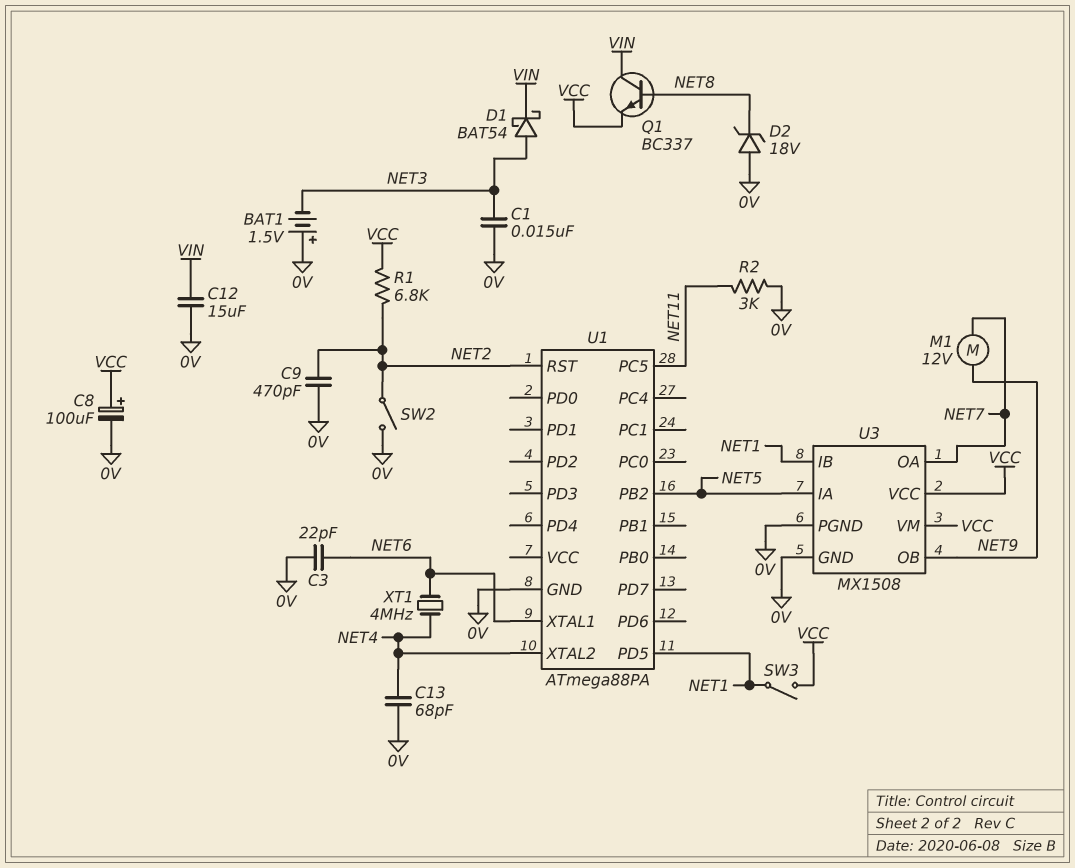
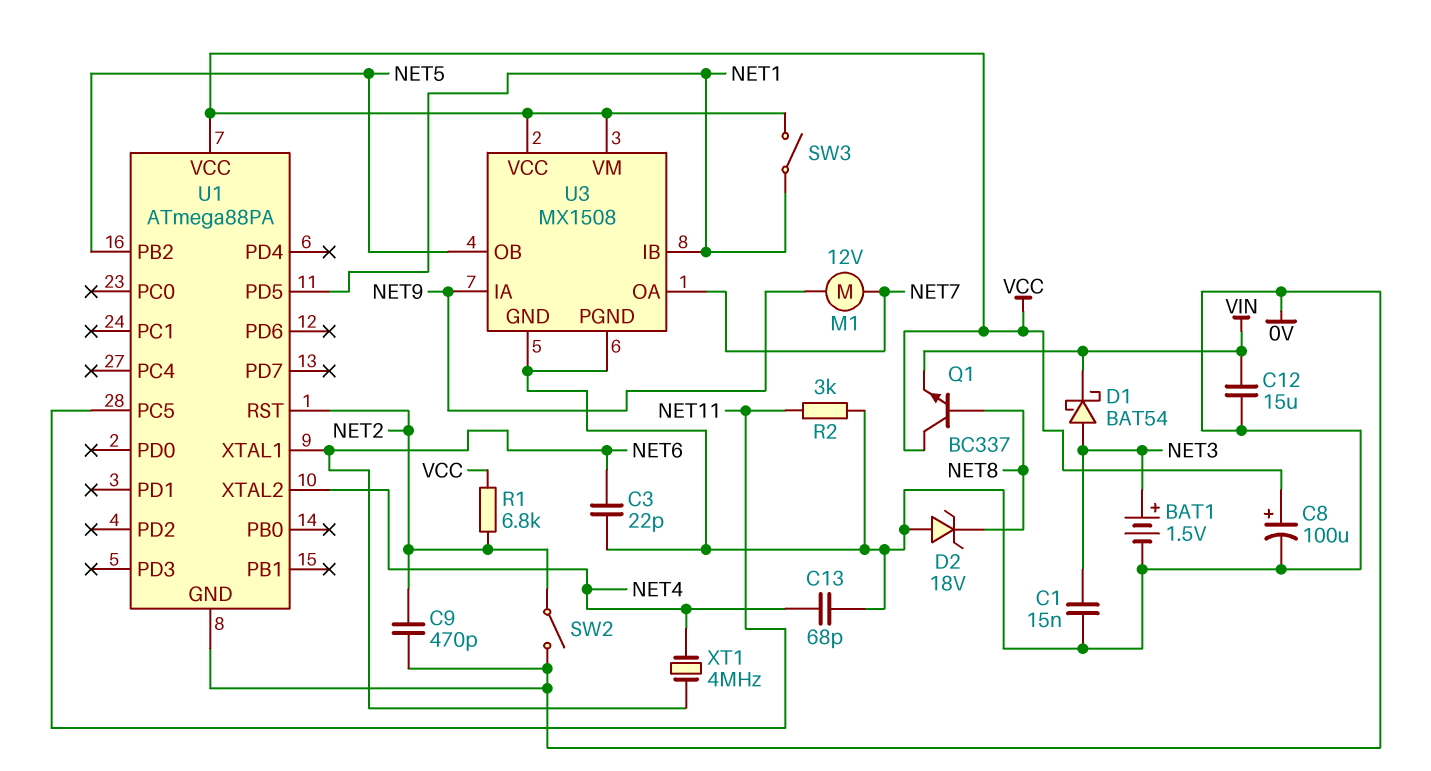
BAT1: 1.5V (plus 0V, minus NET3) -> 1.5V (plus NET3, minus 0V)
Q1: NPN BC337 (B NET8, C VIN, E VCC) -> NPN BC337 (B NET8, C VCC, E VIN)
U1 pin VCC: none -> VCC
U3 pin IA: NET5 -> NET9
U3 pin OB: NET9 -> NET5

